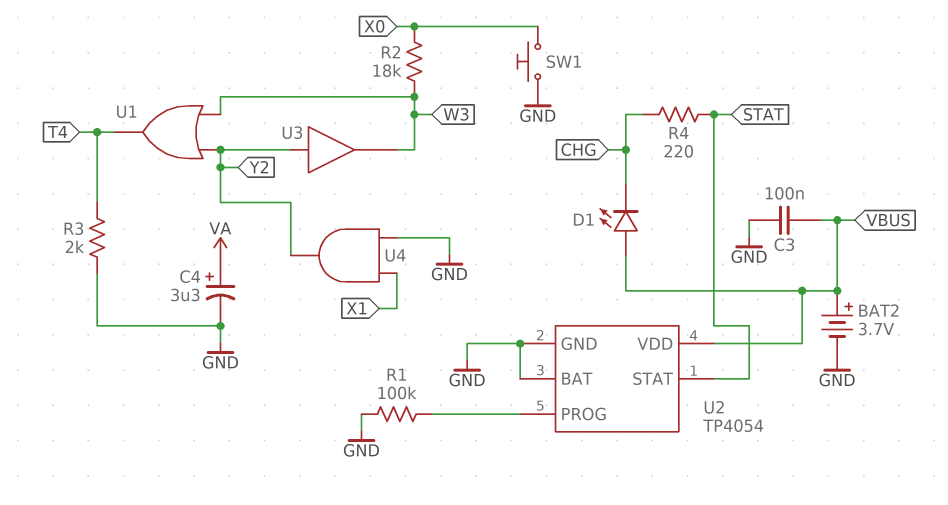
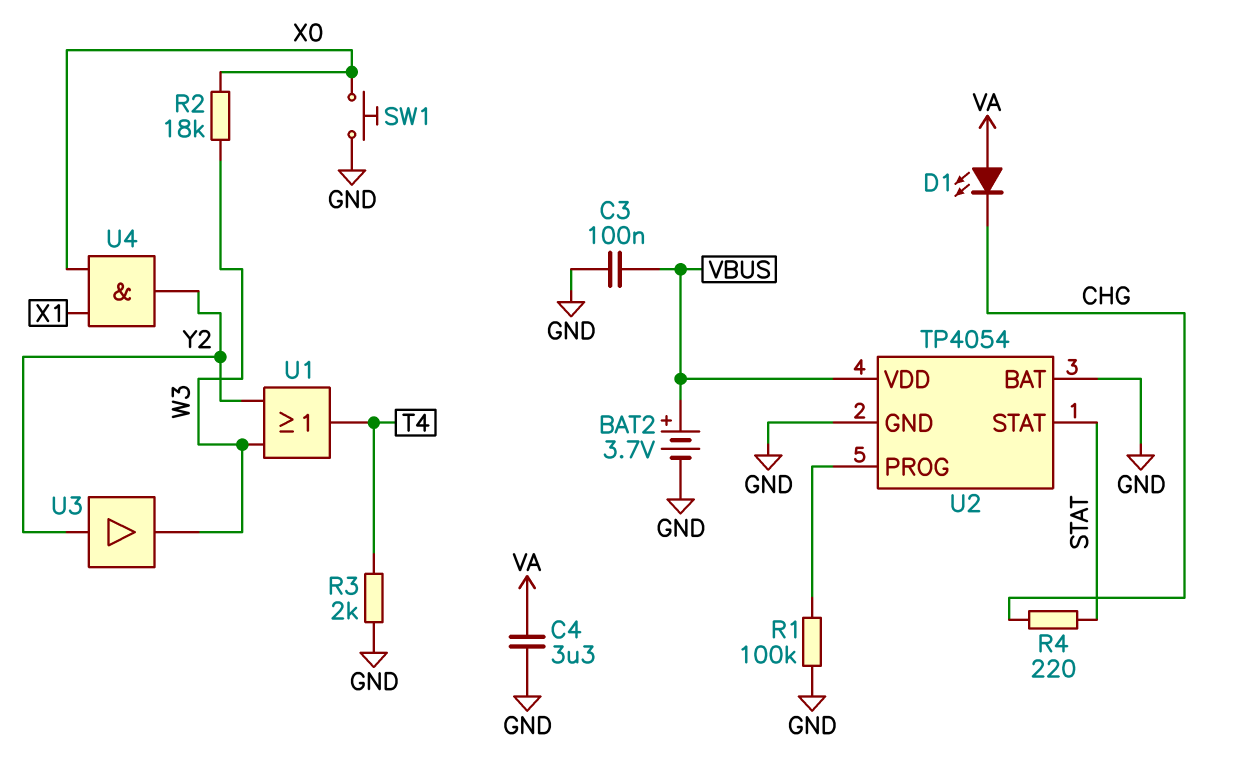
C4: 3.3uF (plus VA, minus GND) -> 3.3uF (GND, VA)
D1: LED (A VBUS, K CHG) -> LED (A VA, K CHG)
U4: AND (in GND, in X1, out Y2) -> AND (in X0, in X1, out Y2)

